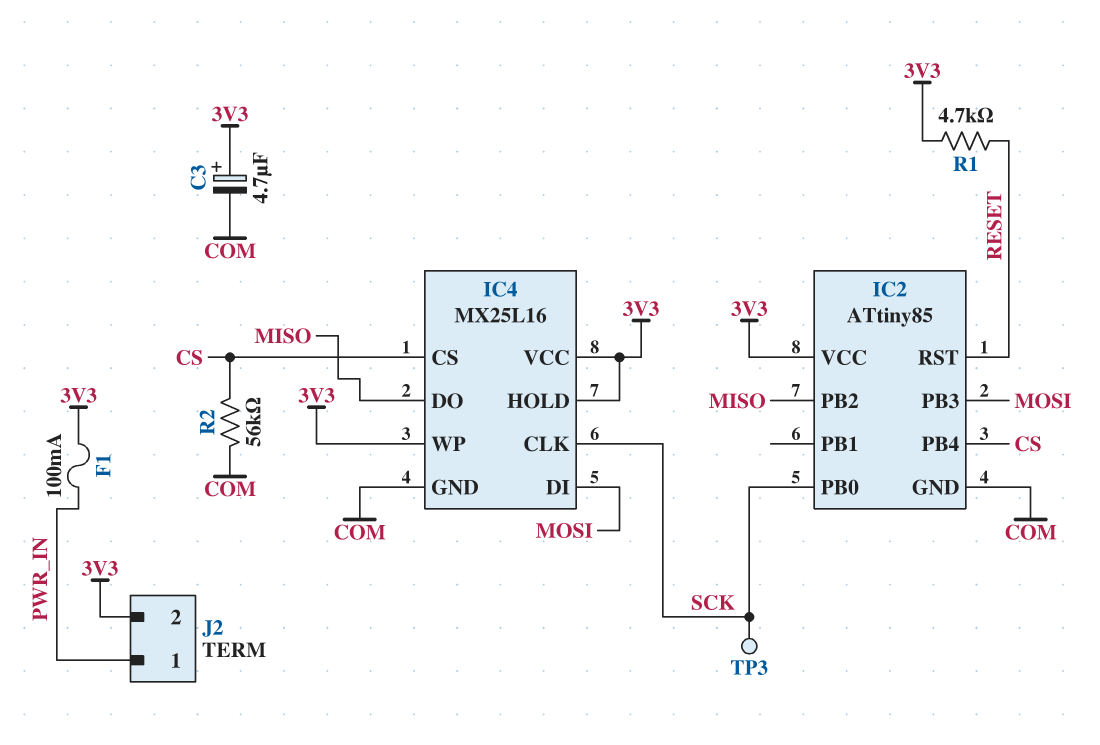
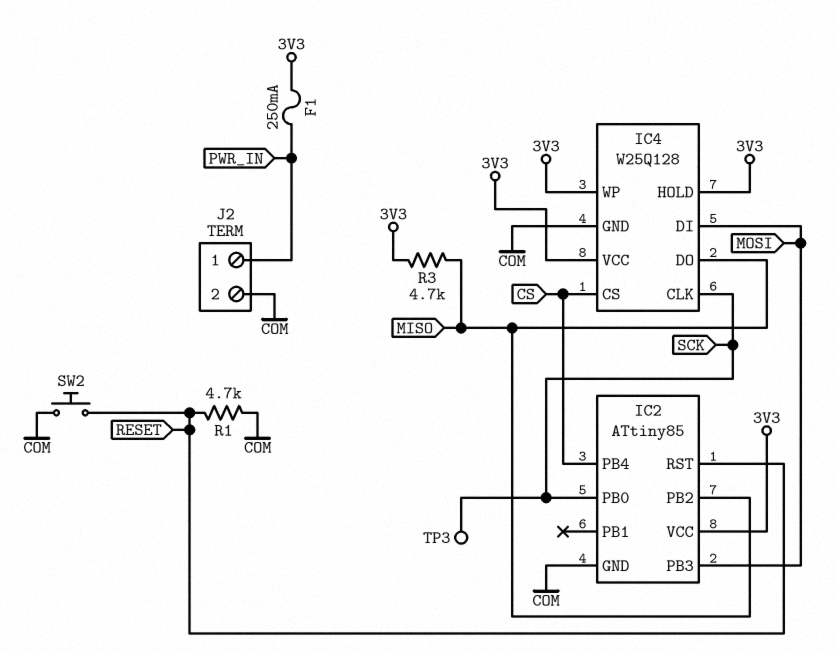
C3: 4.7uF (plus 3V3, minus COM) -> none
F1: 100mA (3V3, PWR_IN) -> 250mA (3V3, PWR_IN)
IC4: MX25L16 -> W25Q128
J2 pin 2: 3V3 -> COM
R1: 4.7k (3V3, RESET) -> 4.7k (COM, RESET)
R2: 56k (COM, CS) -> none
R3: none -> 4.7k (3V3, MISO)
SW2: none -> button (COM, RESET)

